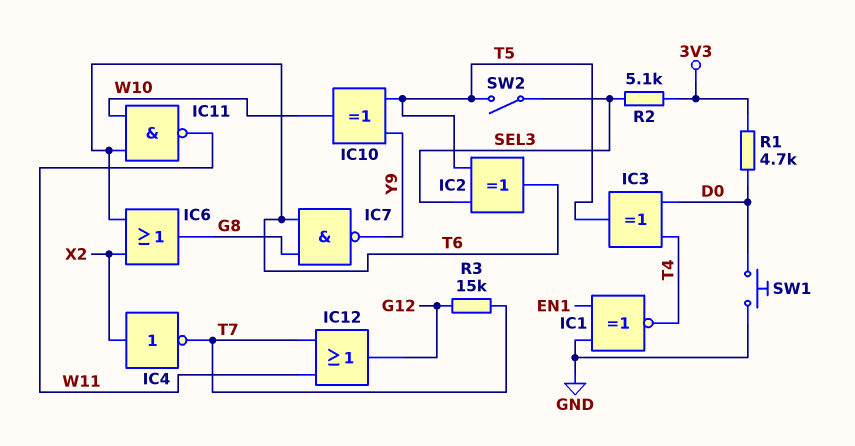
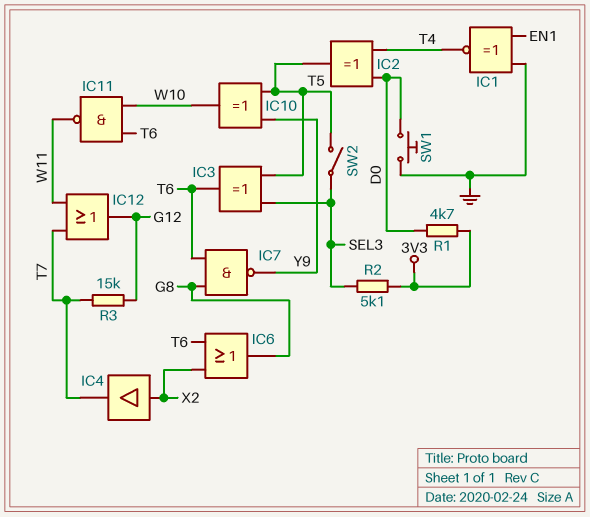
IC2: XOR (in SEL3, in T5, out T6) -> XOR (in D0, in T4, out T5)
IC3: XOR (in D0, in T4, out T5) -> XOR (in SEL3, in T5, out T6)
IC4: NOT (in X2, out T7) -> buffer (in X2, out T7)

